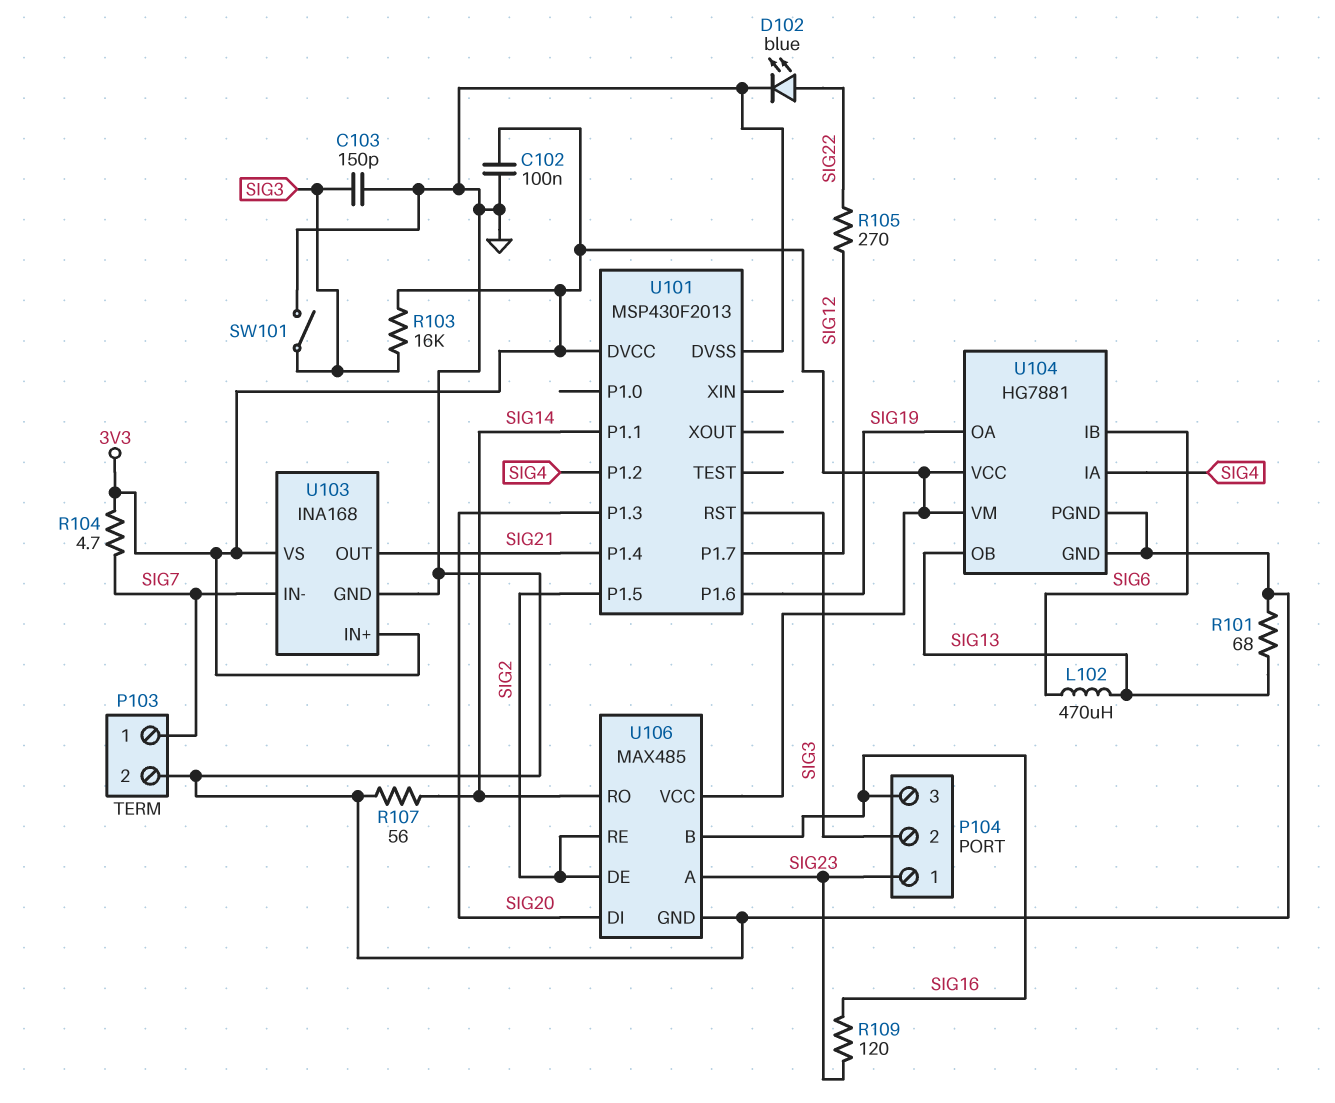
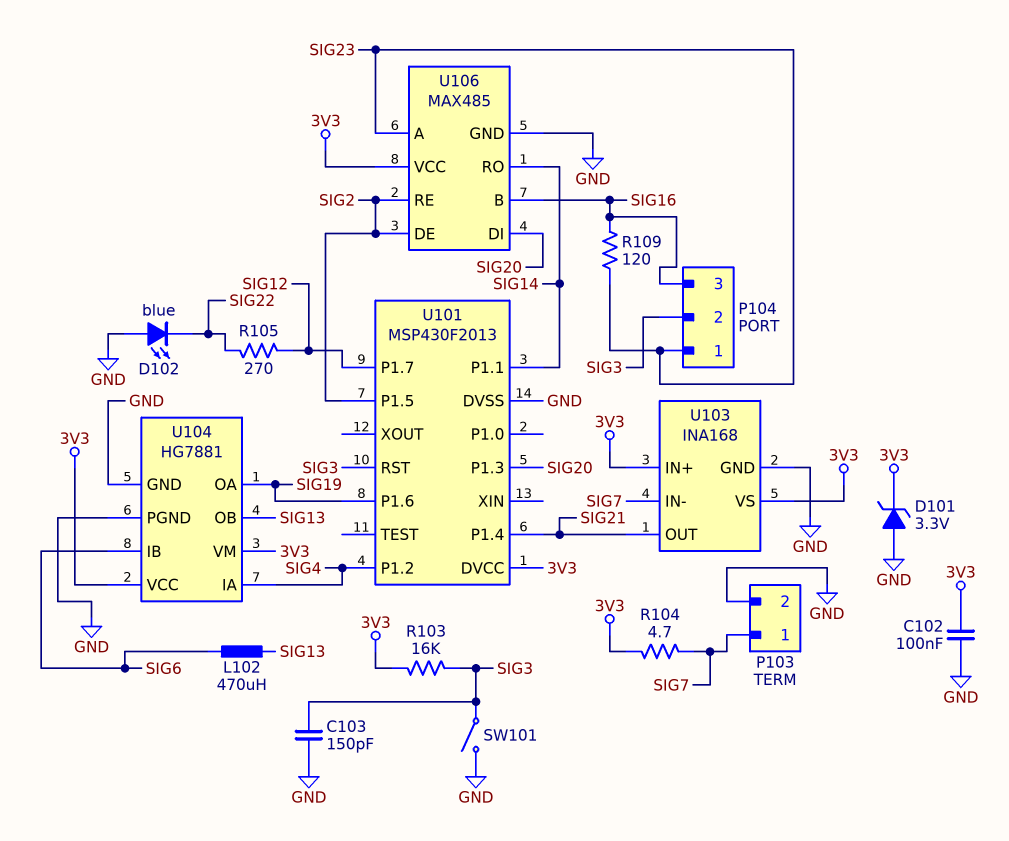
D101: none -> zener 3.3V (A GND, K 3V3)
D102: LED blue (A SIG22, K GND) -> LED blue (A GND, K SIG22)
R101: 68 (GND, SIG13) -> none
R107: 56 (GND, SIG14) -> none

